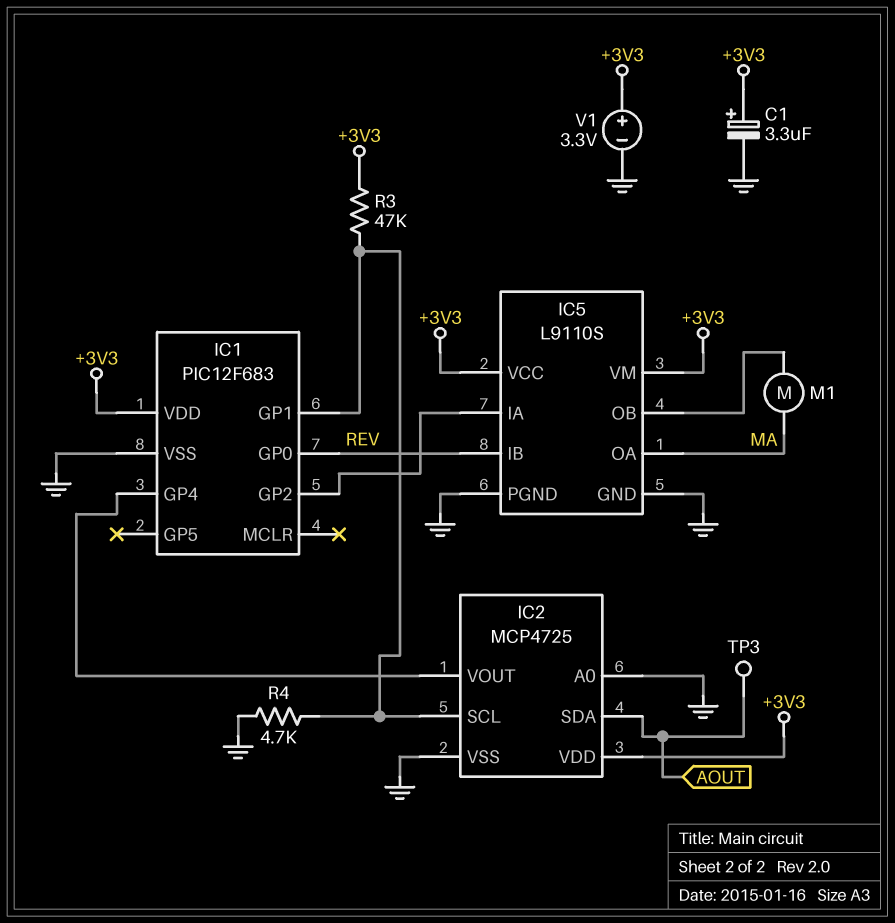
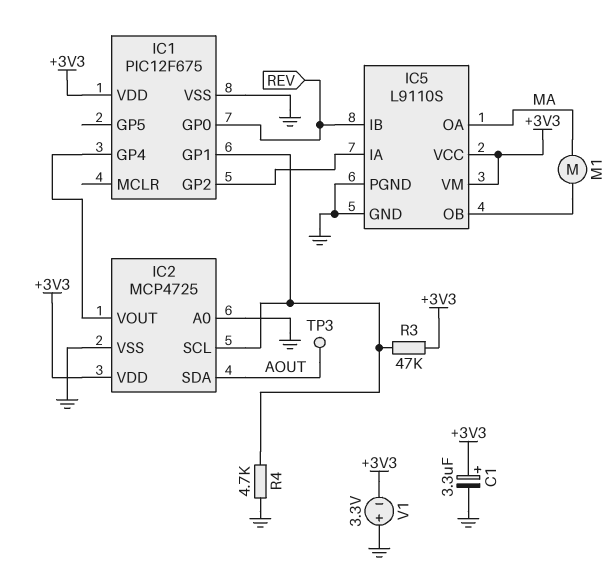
IC1: PIC12F683 -> PIC12F675
V1: 3.3V (plus +3V3, minus GND) -> 3.3V (plus GND, minus +3V3)

